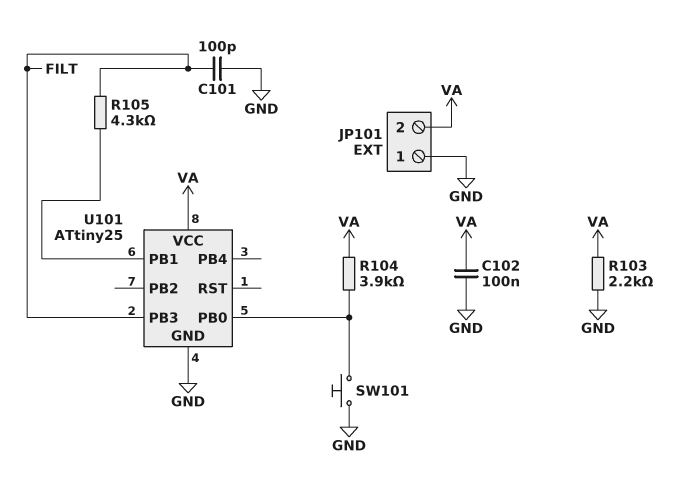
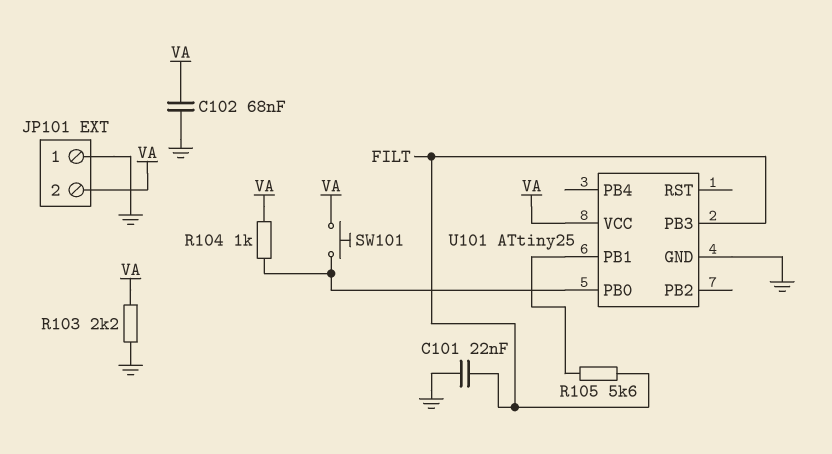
C101: 100pF (FILT, GND) -> 22nF (FILT, GND)
C102: 100nF (GND, VA) -> 68nF (GND, VA)
R104: 3.9k (U101/PB0, VA) -> 1k (U101/PB0, VA)
R105: 4.3k (FILT, U101/PB1) -> 5.6k (FILT, U101/PB1)
SW101: button (GND, U101/PB0) -> button (U101/PB0, VA)

